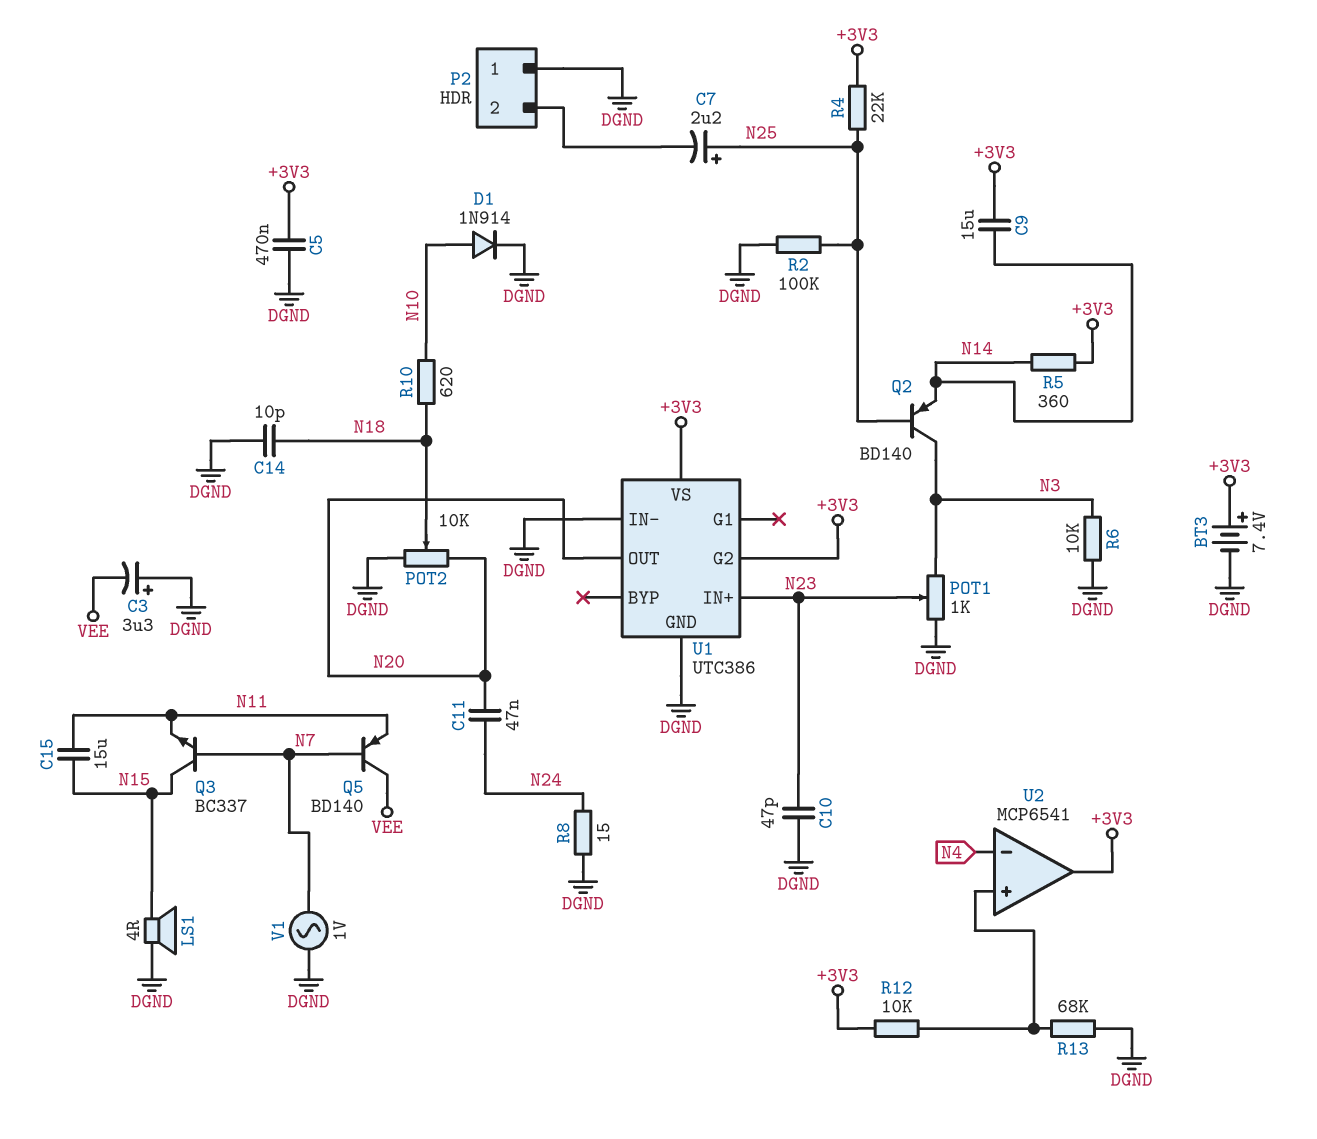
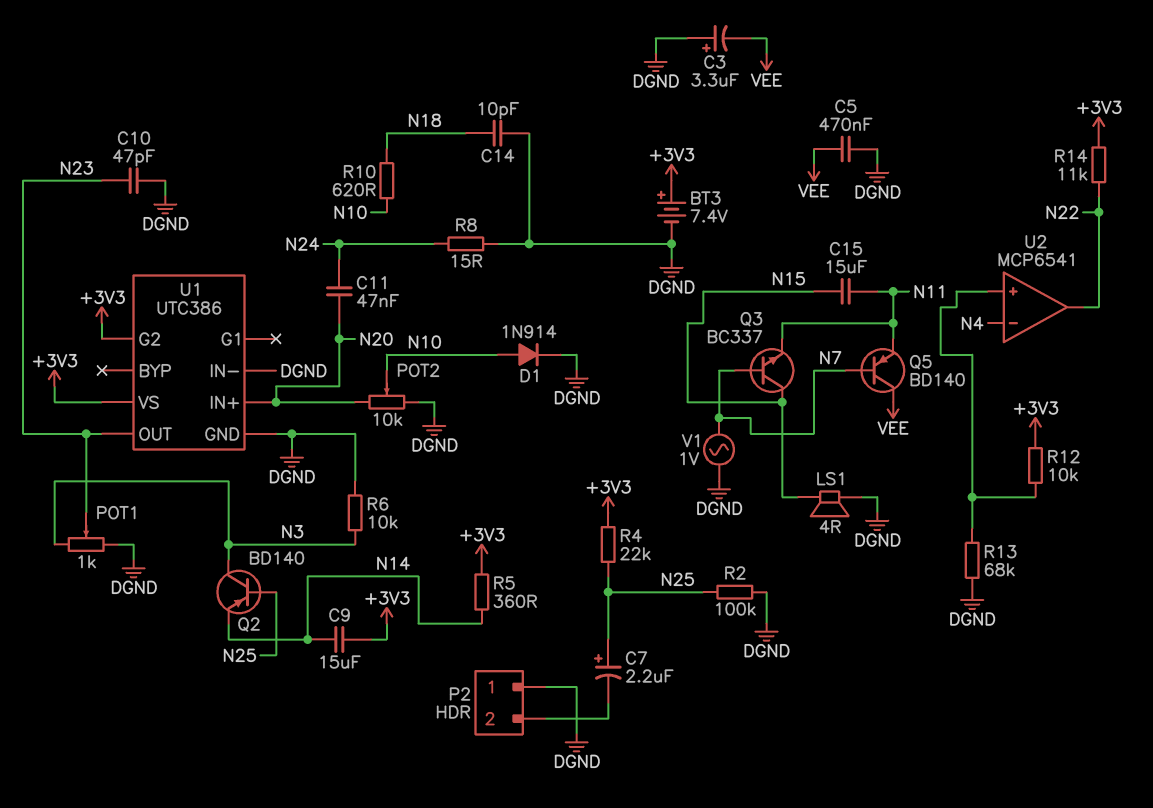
C5: 470nF (+3V3, DGND) -> 470nF (DGND, VEE)
POT2: 10k (DGND, N20, wiper N18) -> 10k (DGND, N20, wiper N10)
R14: none -> 11k (+3V3, N22)
U1 pin IN+: N23 -> N20
U1 pin OUT: N20 -> N23
U2 pin out: +3V3 -> N22

